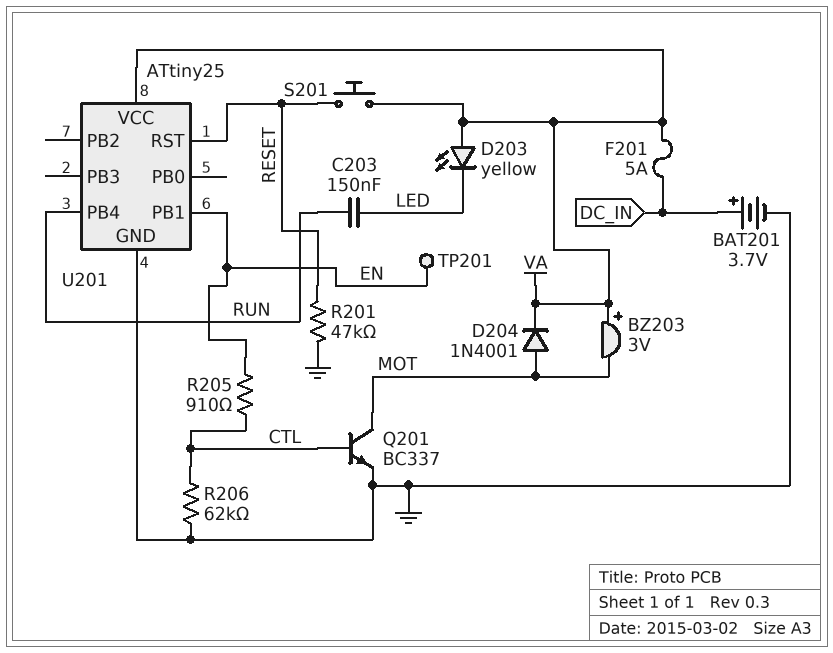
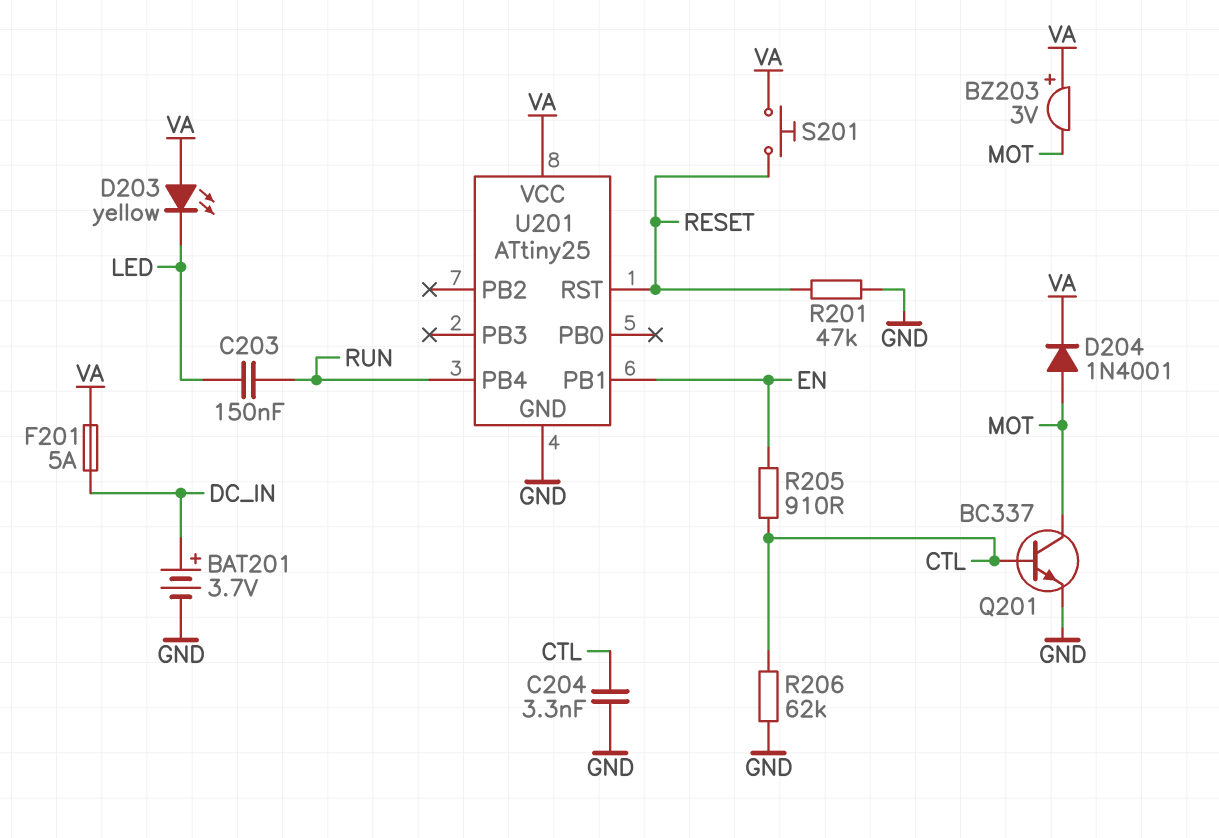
C204: none -> 3.3nF (CTL, GND)
TP201: test point (EN) -> none

